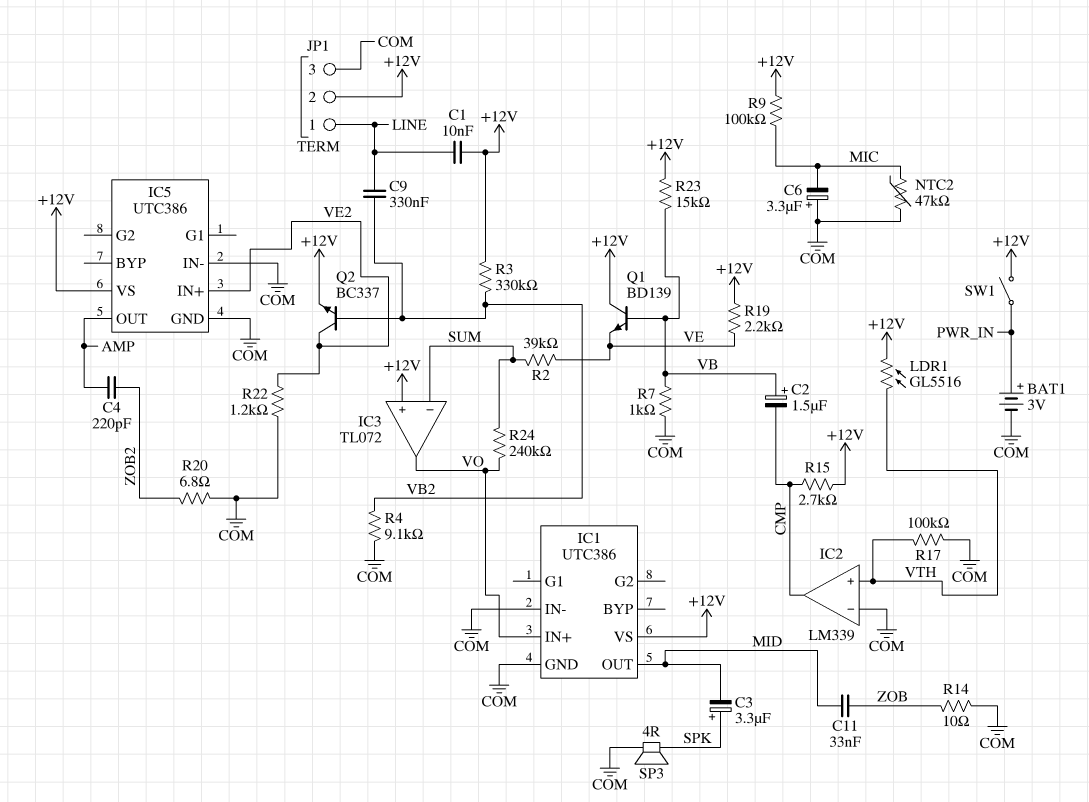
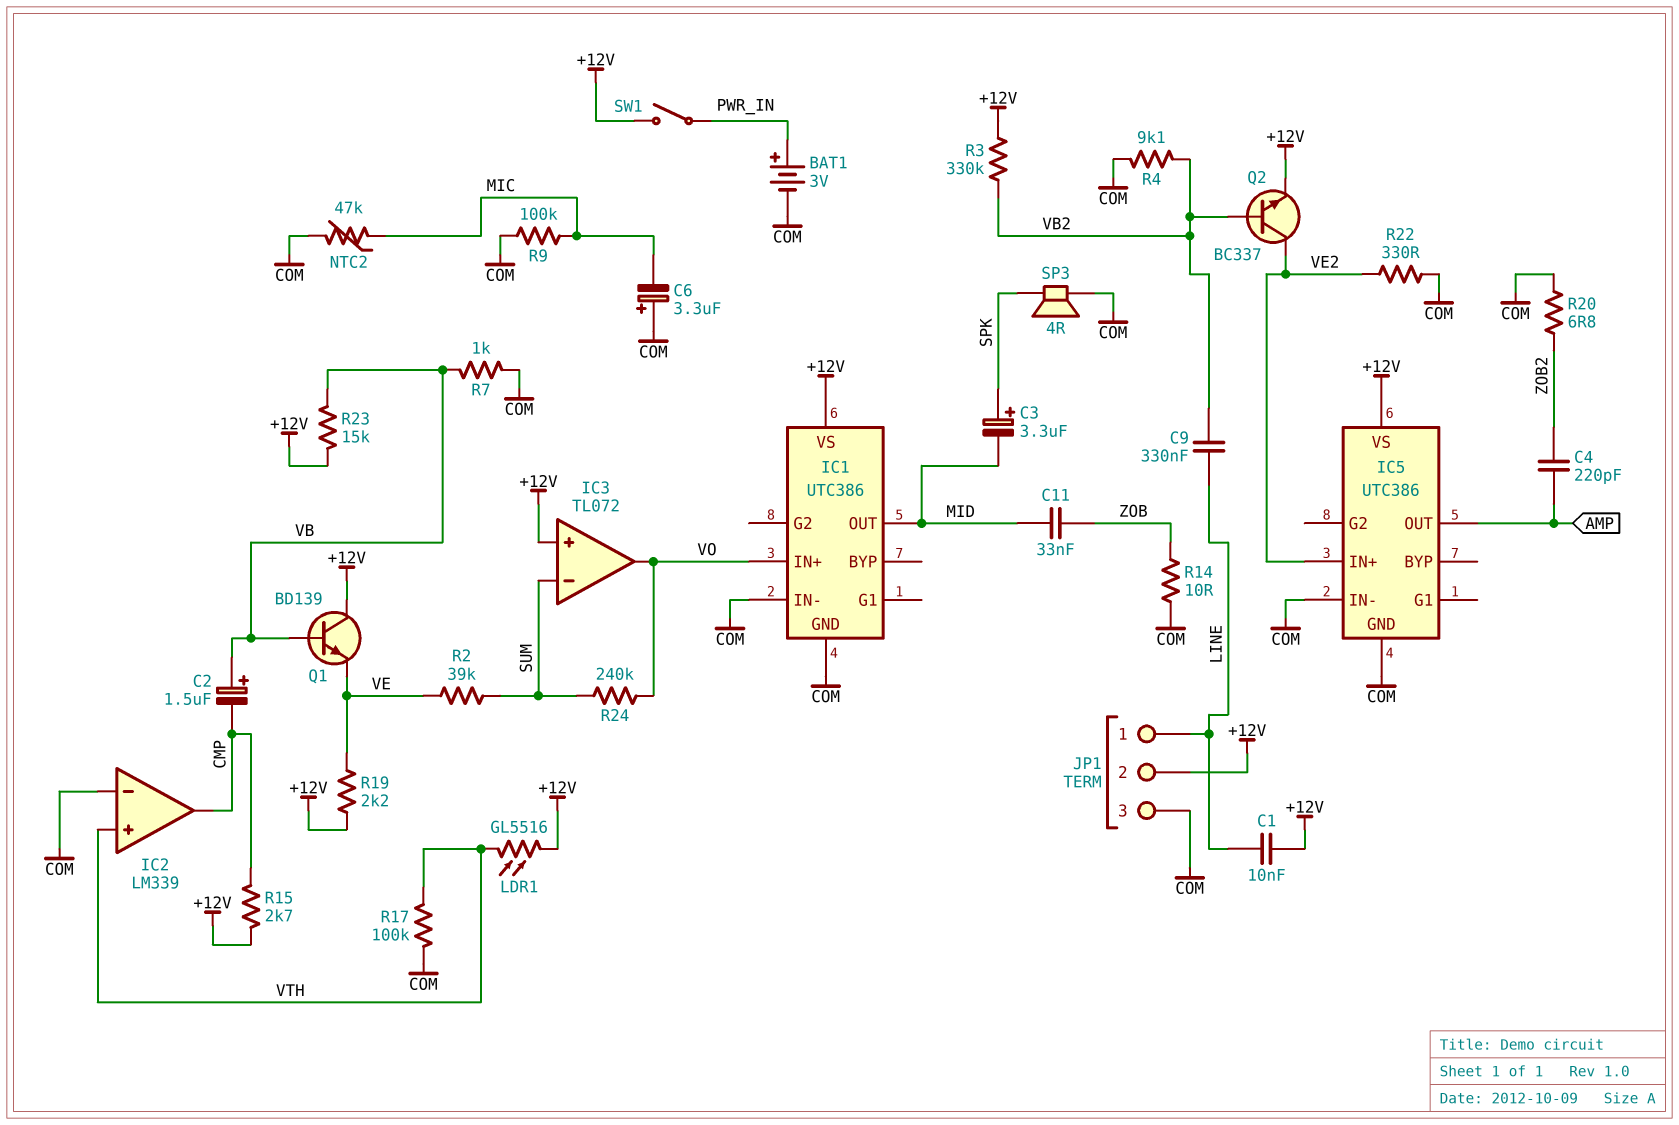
R9: 100k (+12V, MIC) -> 100k (COM, MIC)
R22: 1.2k (COM, VE2) -> 330 (COM, VE2)

